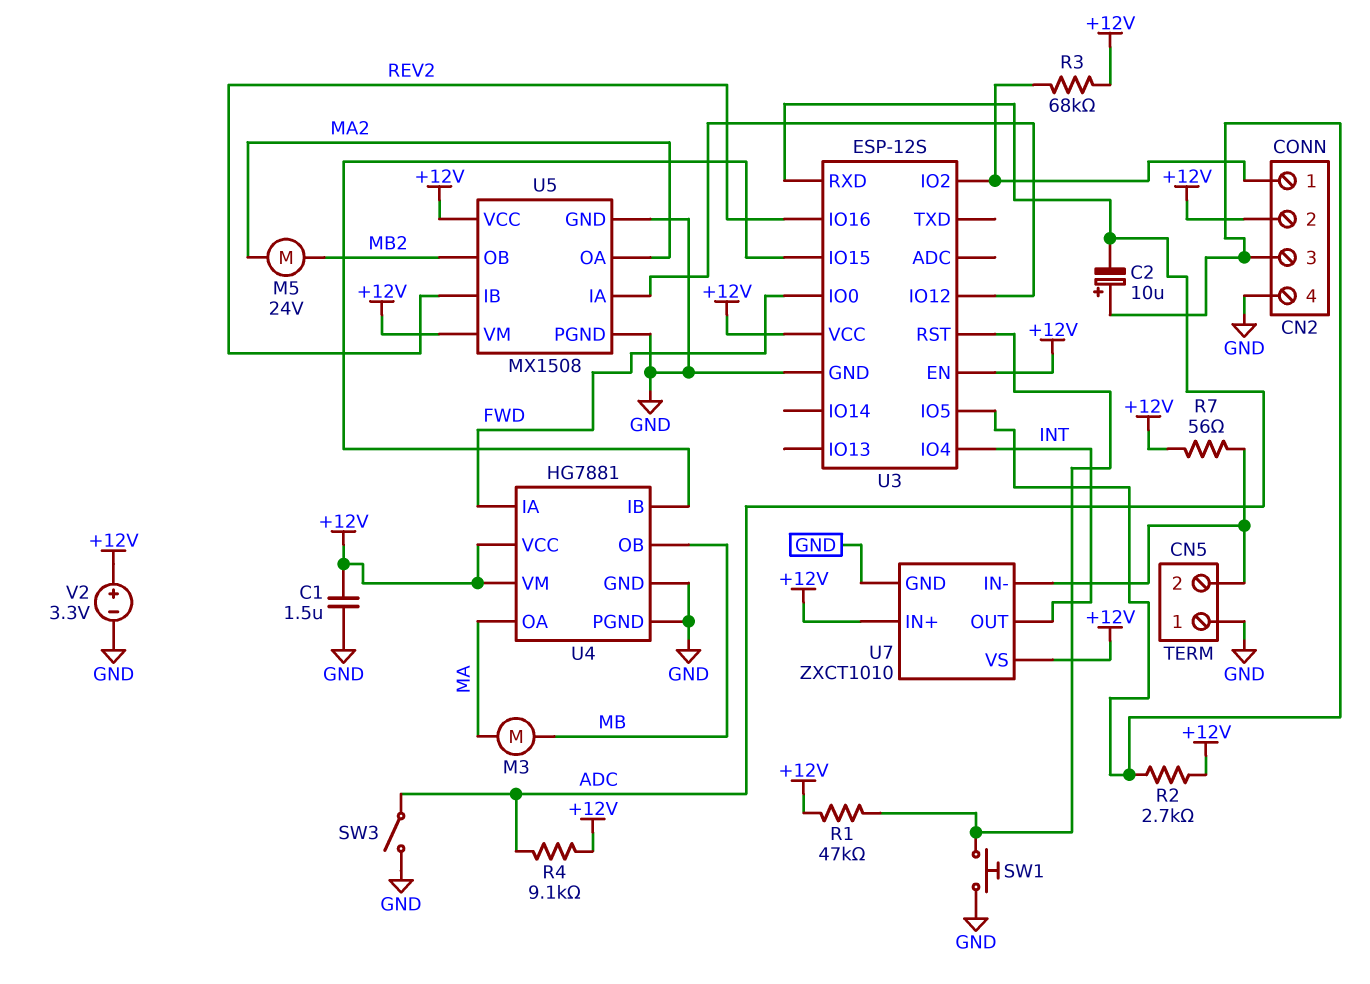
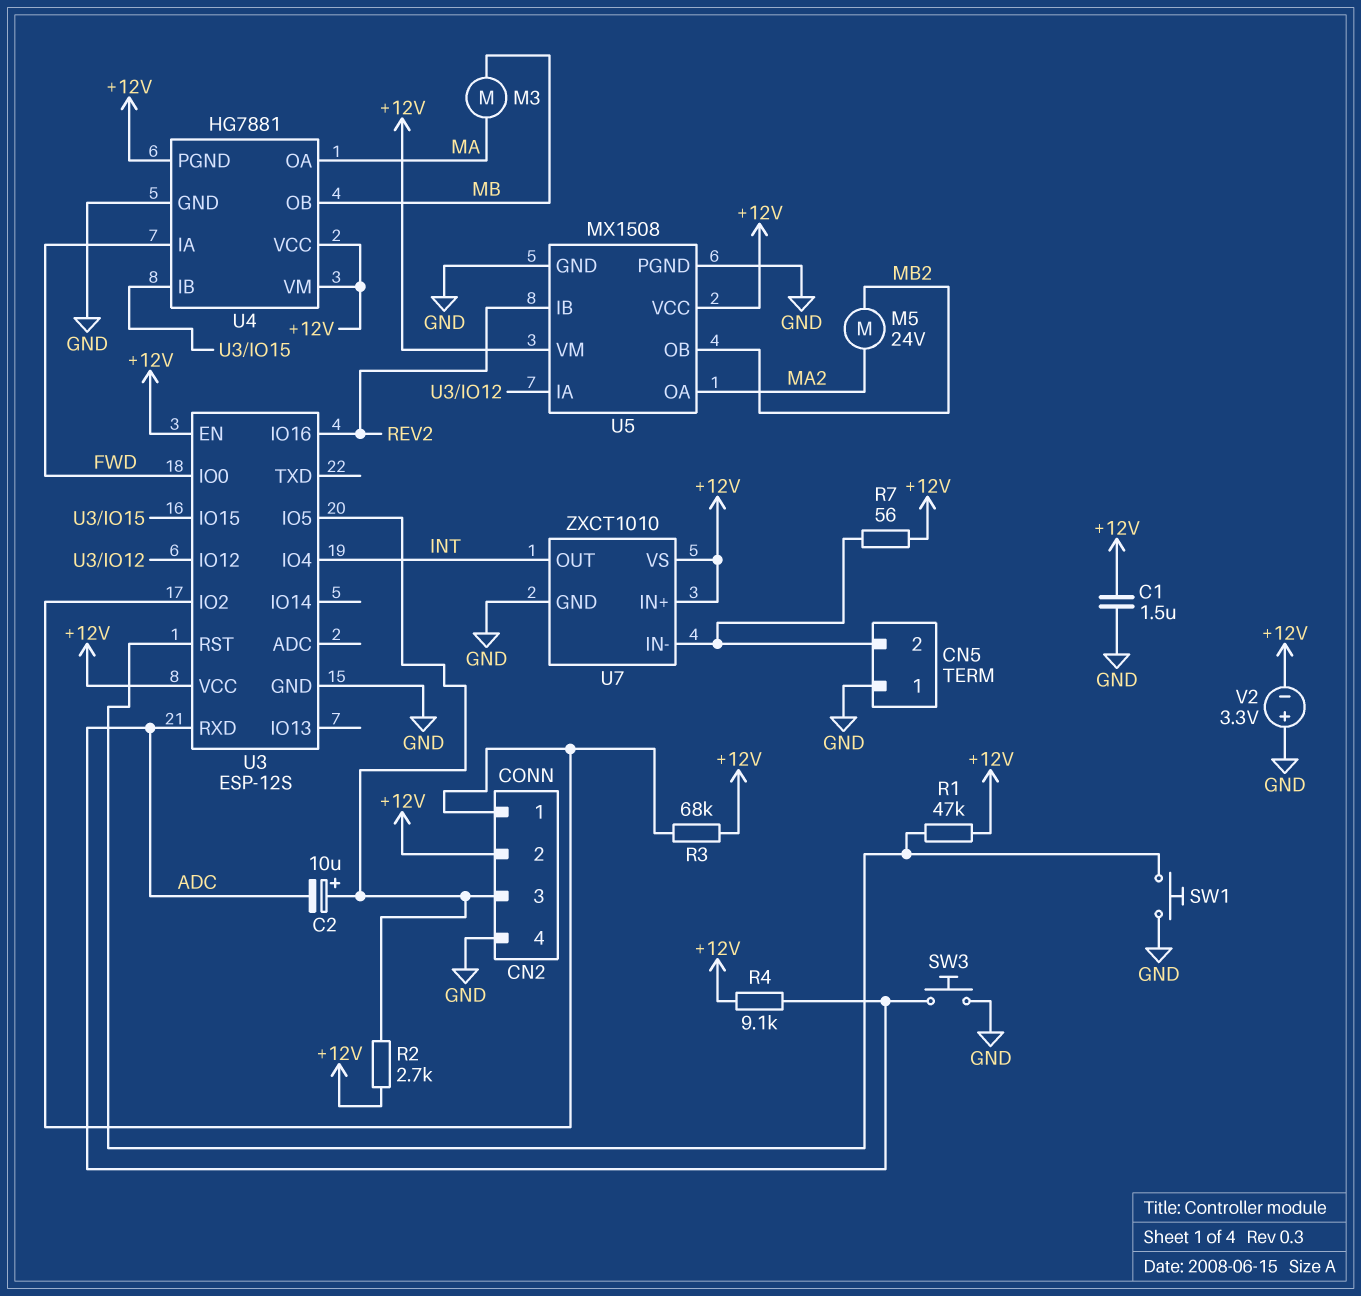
SW3: switch (ADC, GND) -> button (ADC, GND)
U4 pin PGND: GND -> +12V
V2: 3.3V (plus +12V, minus GND) -> 3.3V (plus GND, minus +12V)

